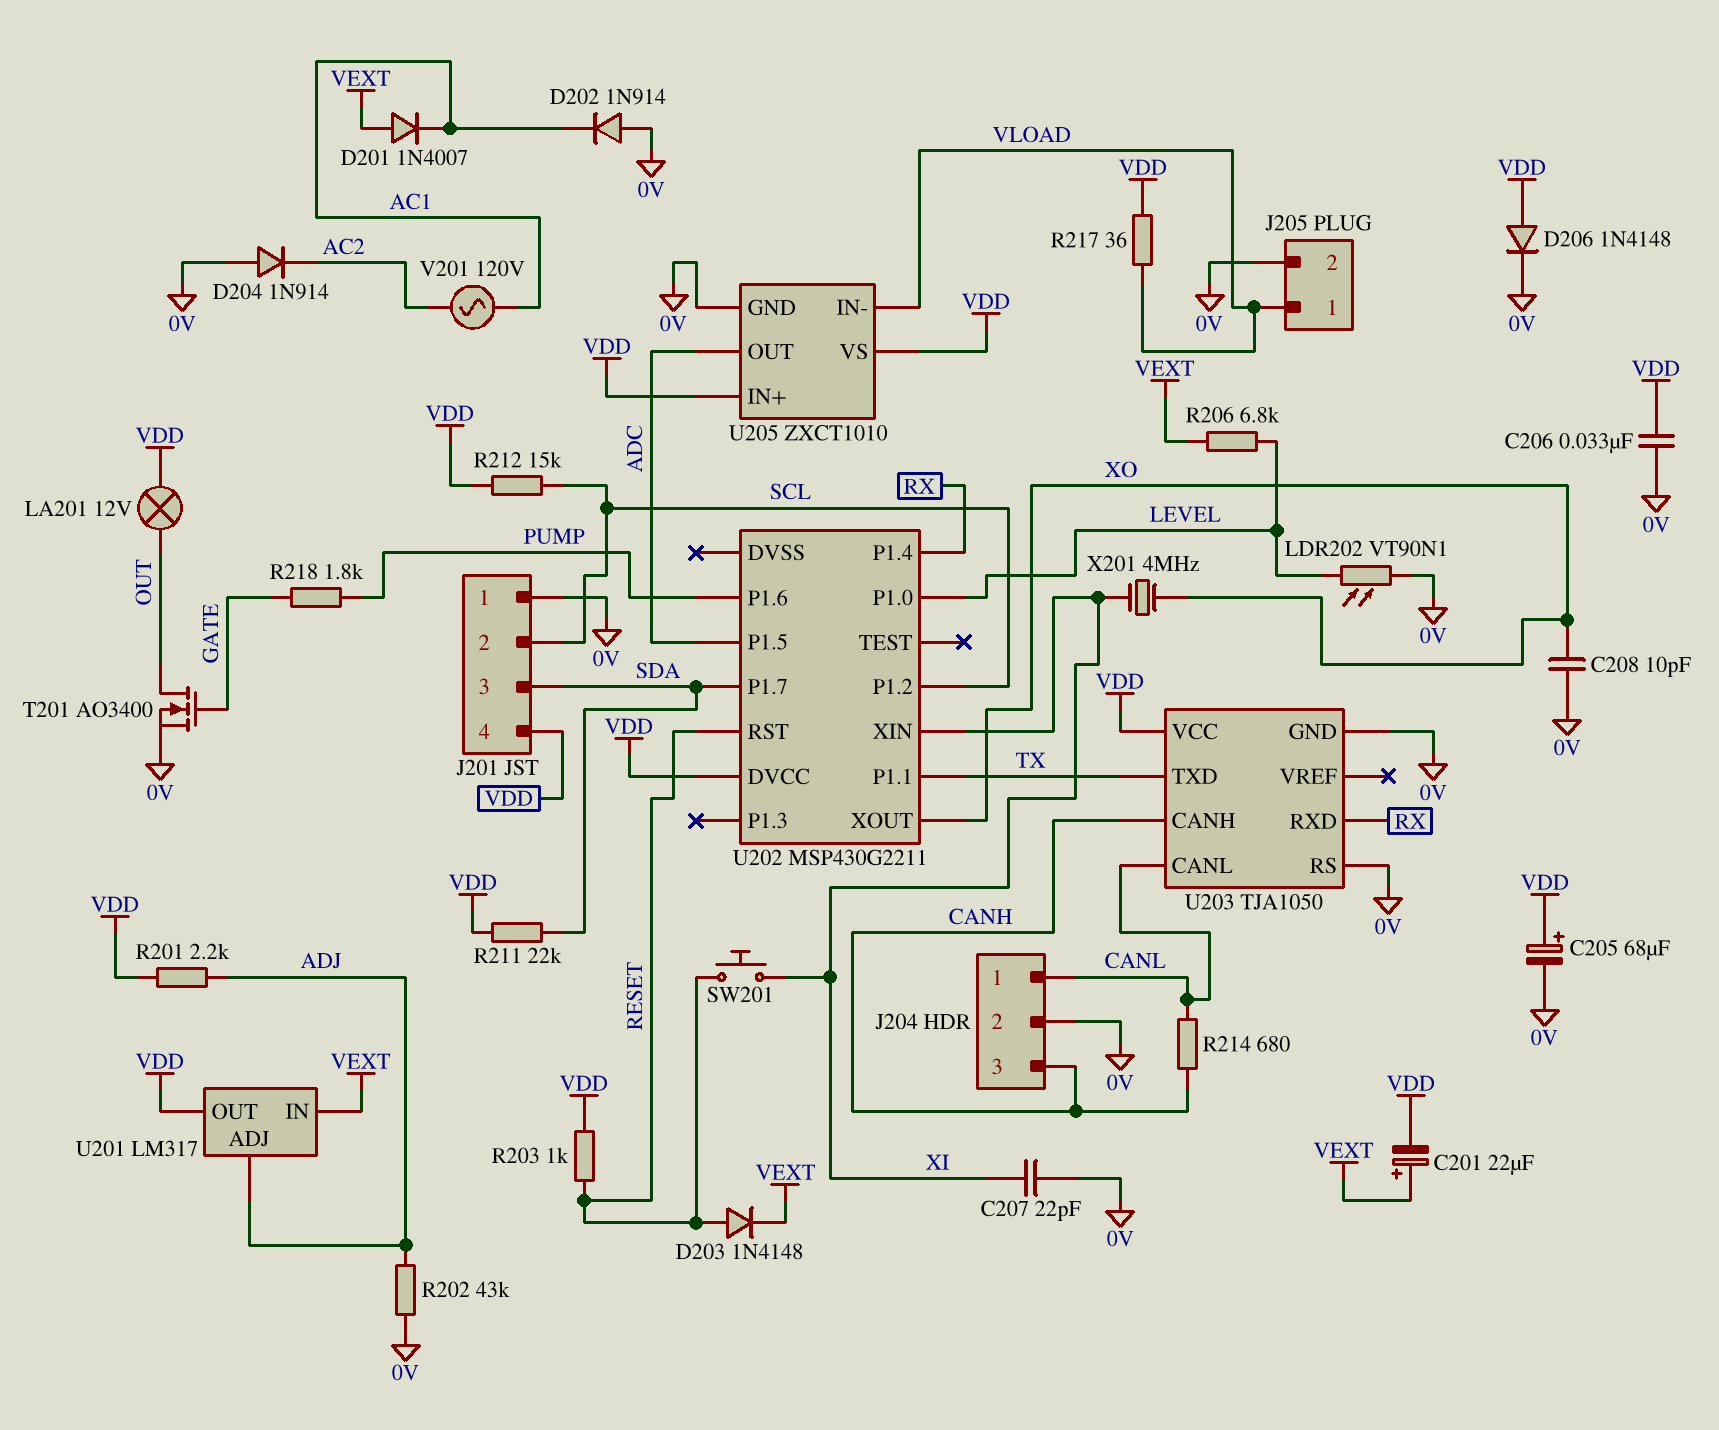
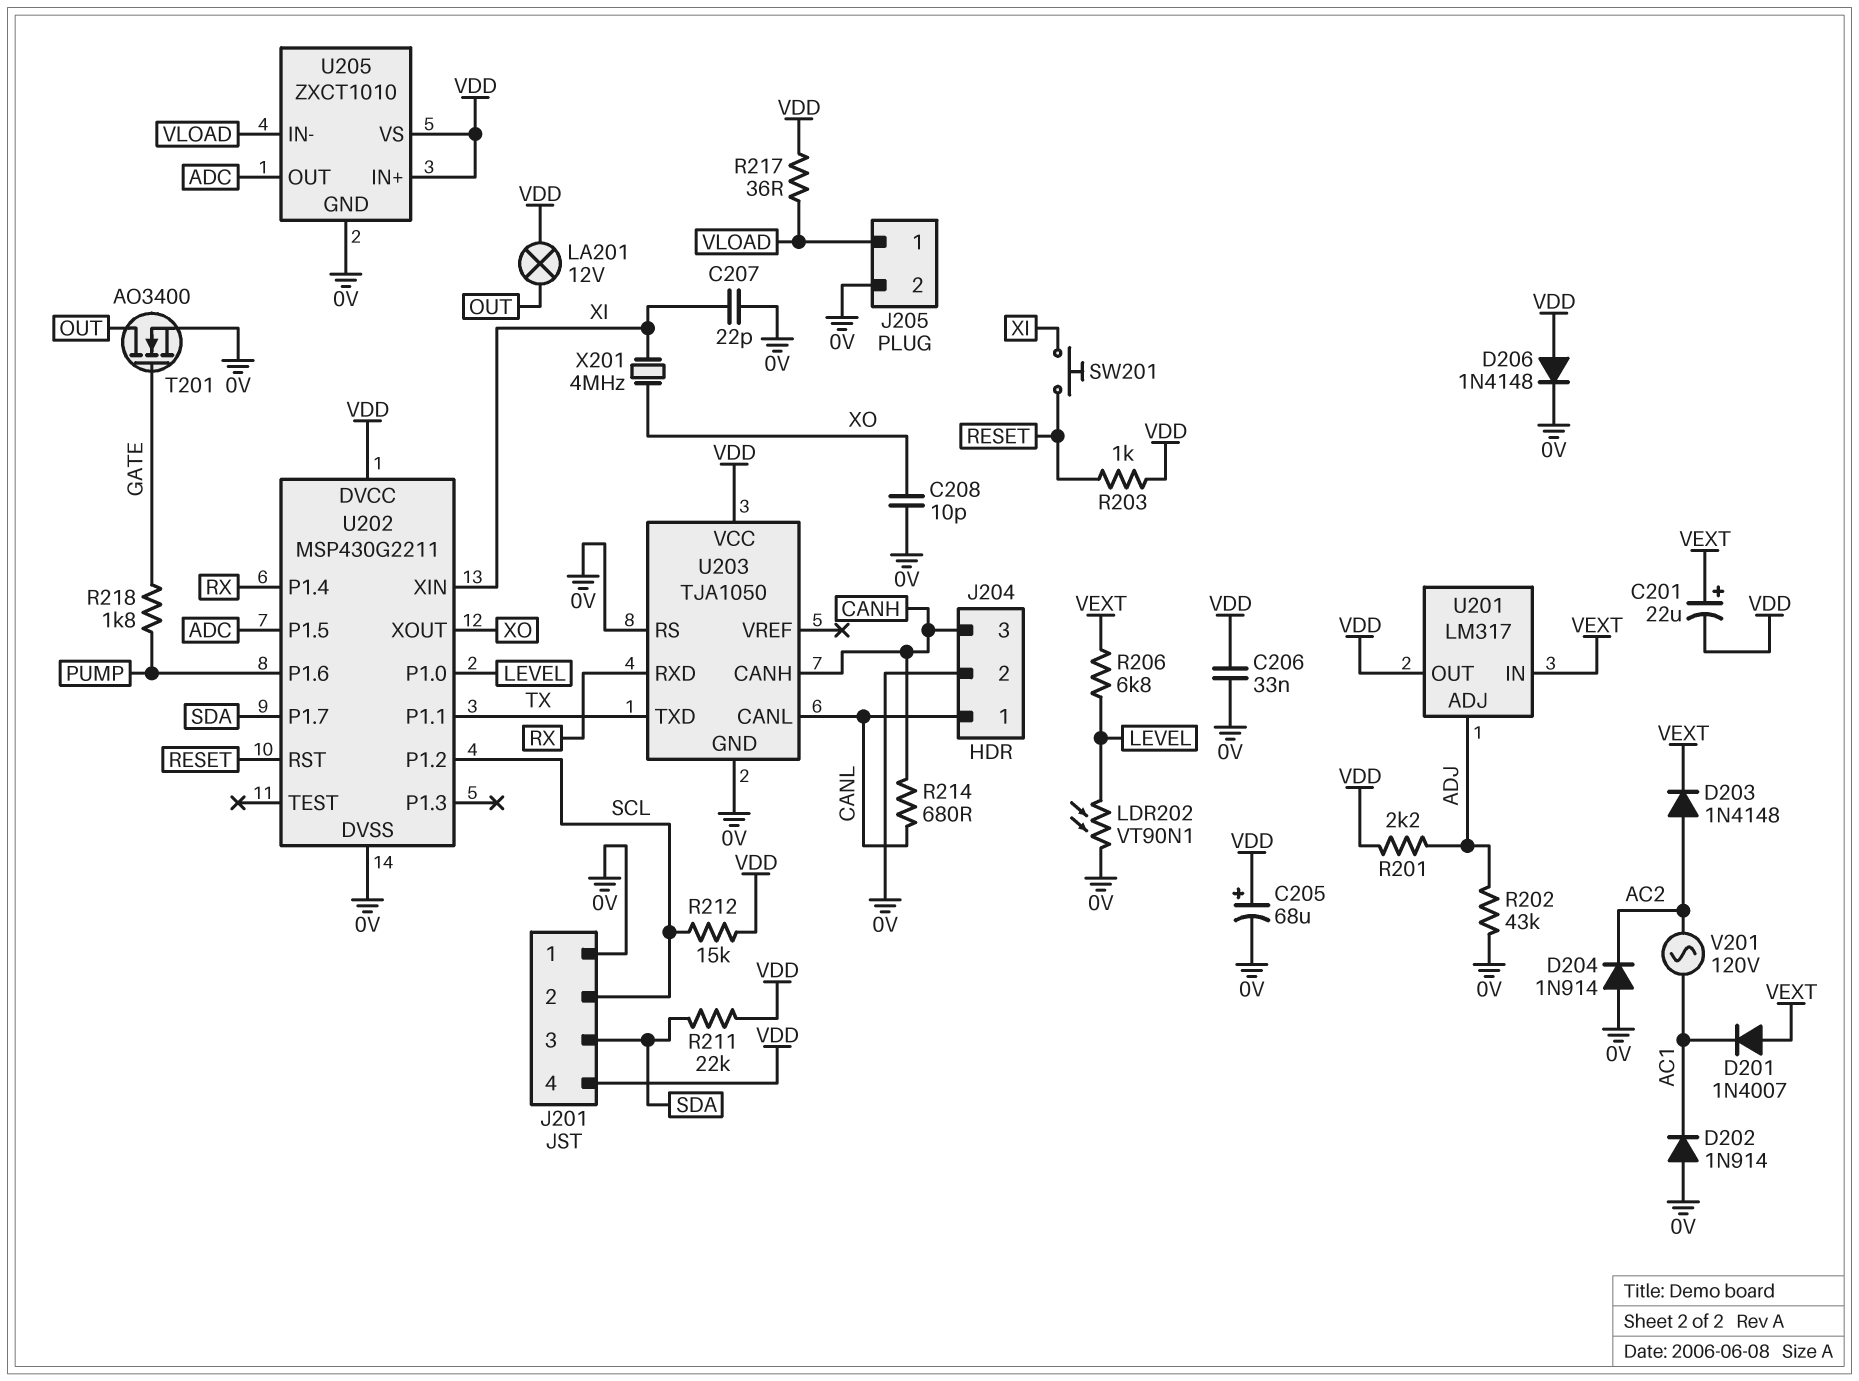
D203: diode 1N4148 (A RESET, K VEXT) -> diode 1N4148 (A AC2, K VEXT)
U202 pin DVSS: none -> 0V

